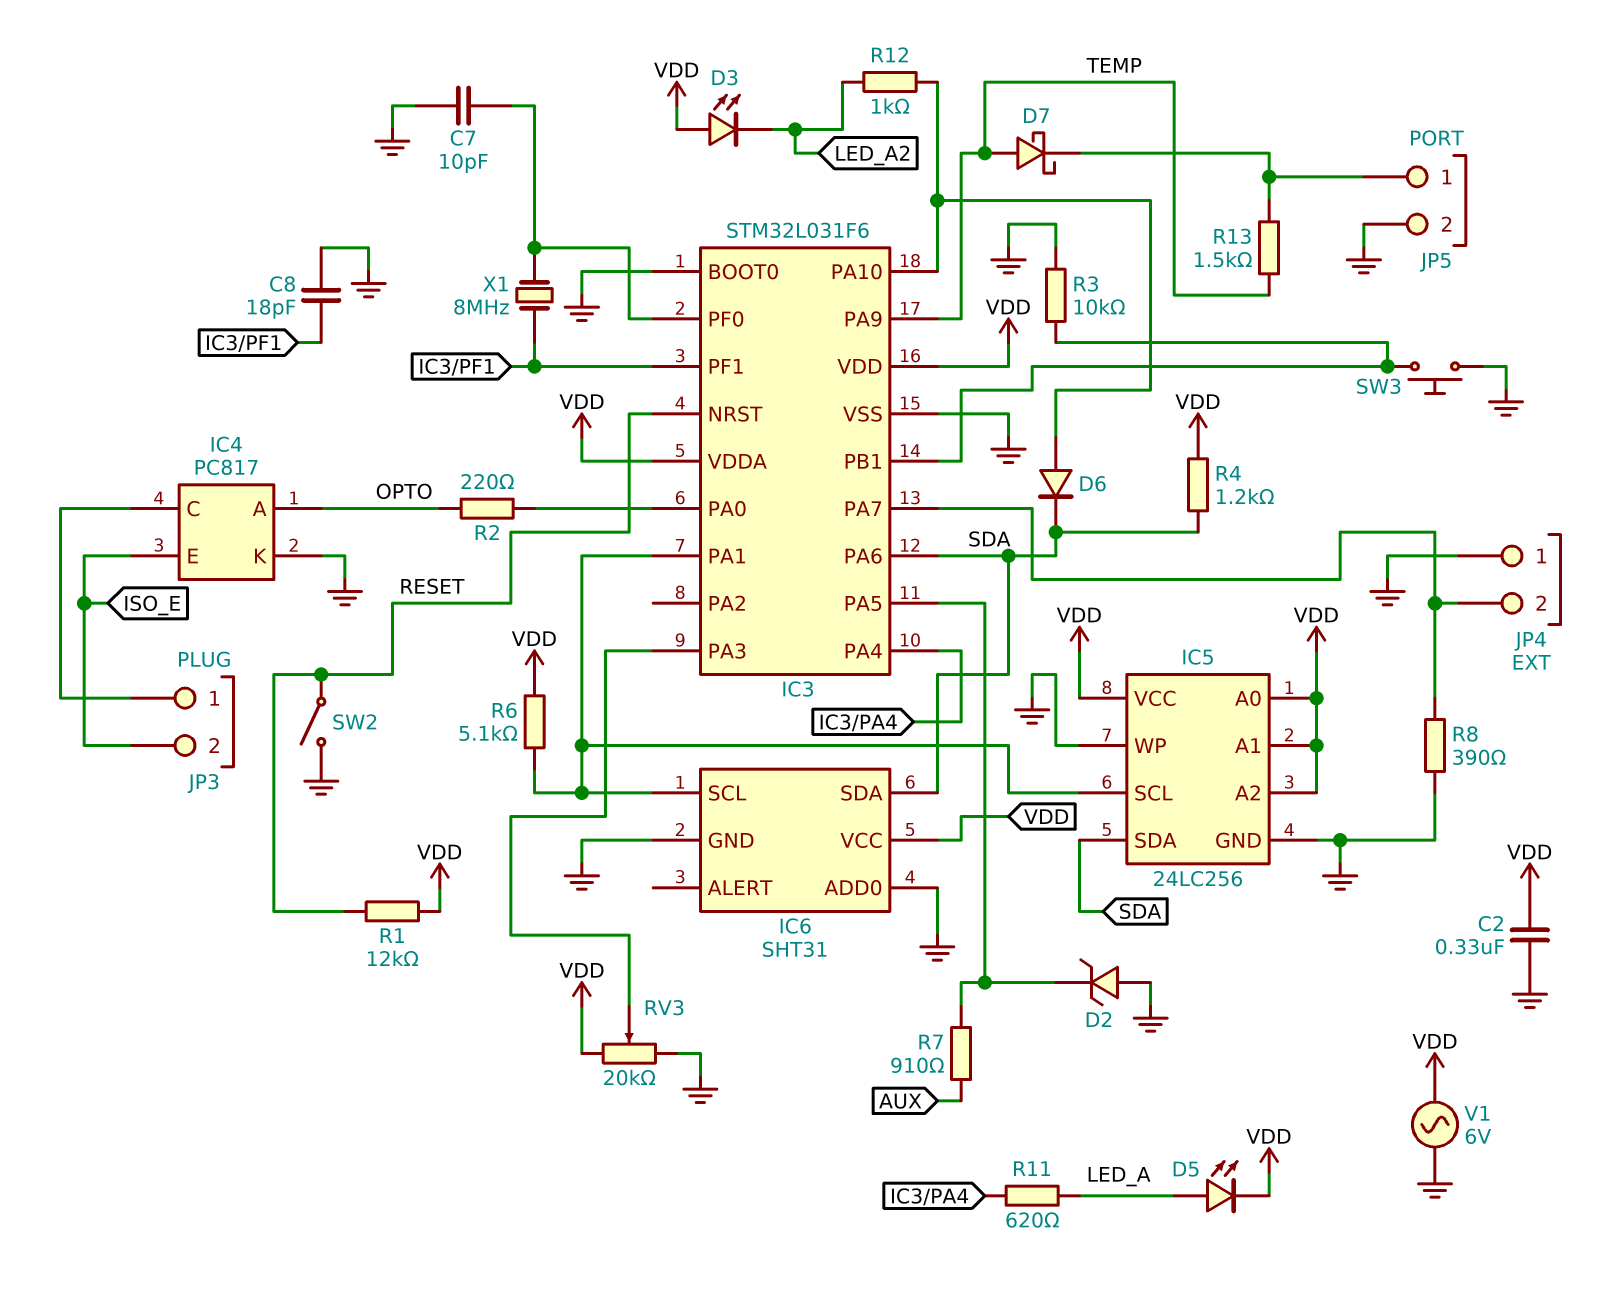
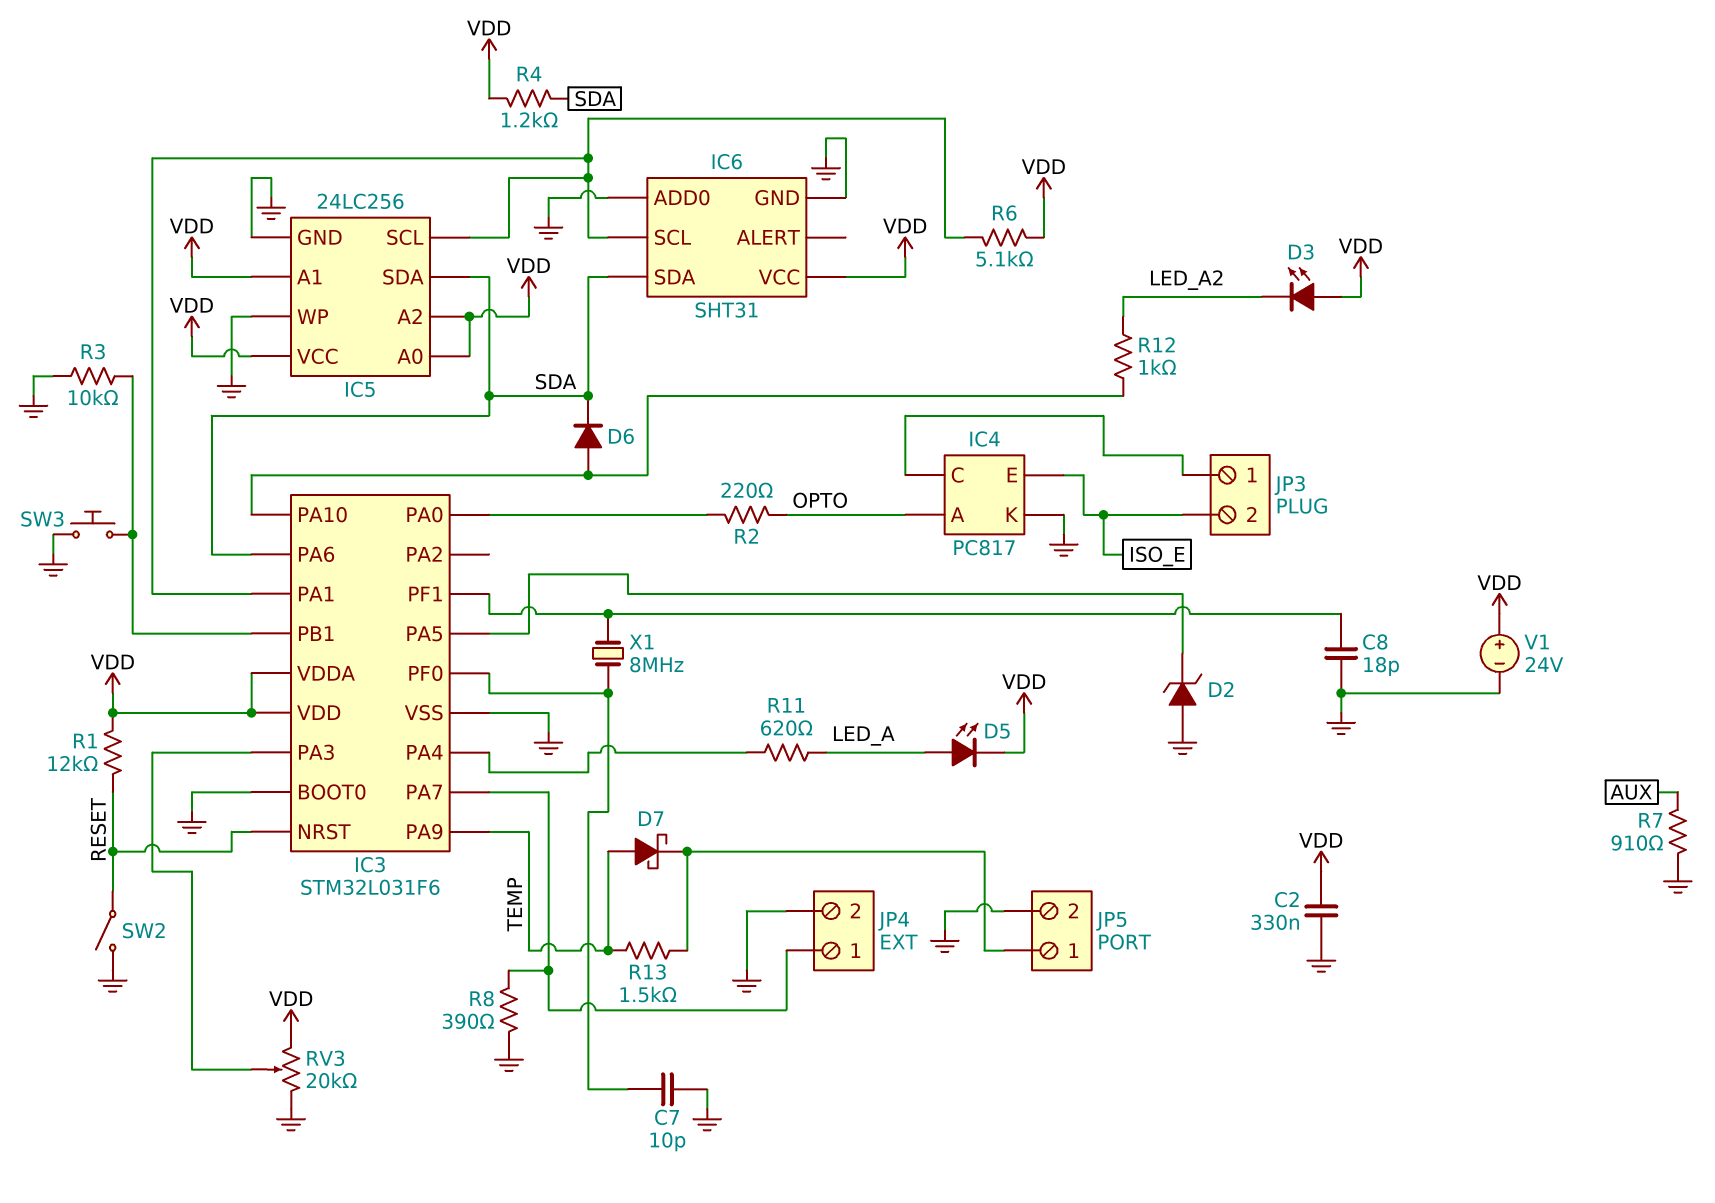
JP4 pin 1: GND -> IC3/PA7
JP4 pin 2: IC3/PA7 -> GND
R7: 910 (AUX, IC3/PA5) -> 910 (AUX, GND)
V1: AC 6V (GND, VDD) -> 24V (plus VDD, minus GND)

